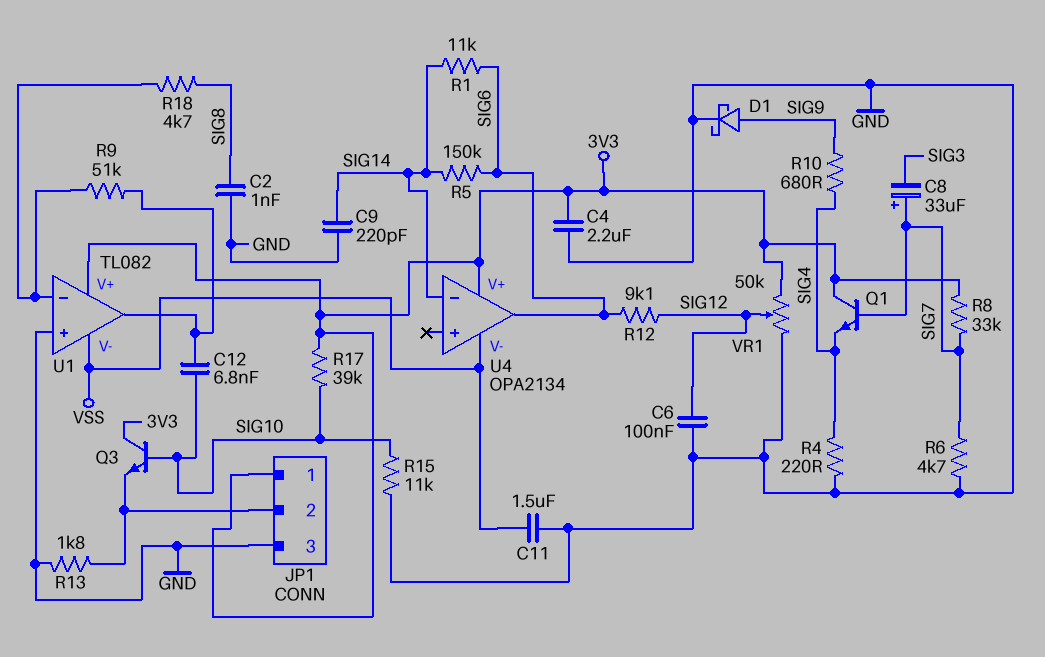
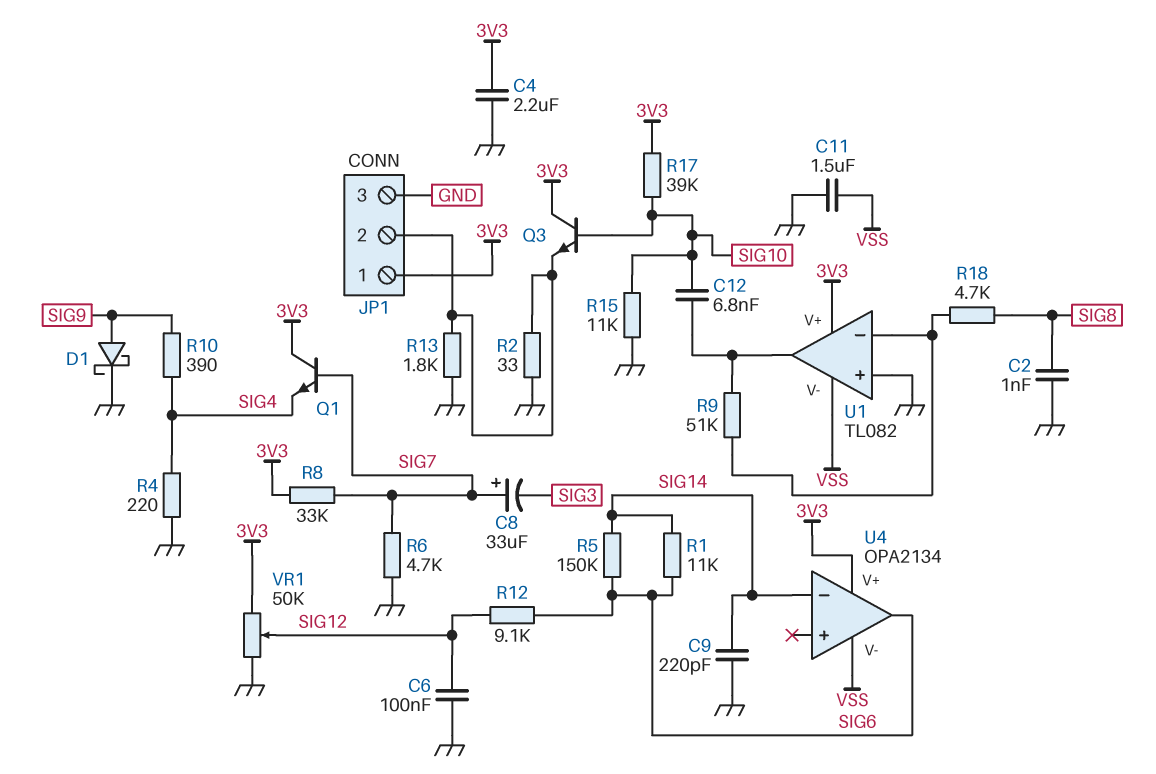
R2: none -> 33 (GND, JP1/2)
R10: 680 (SIG4, SIG9) -> 390 (SIG4, SIG9)

